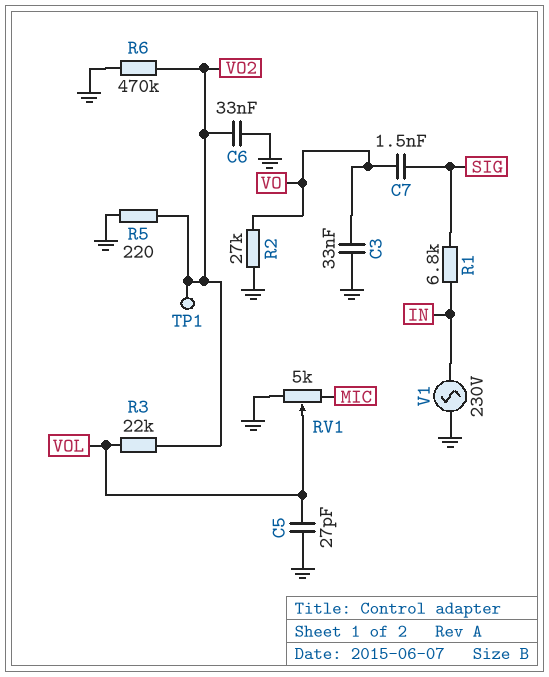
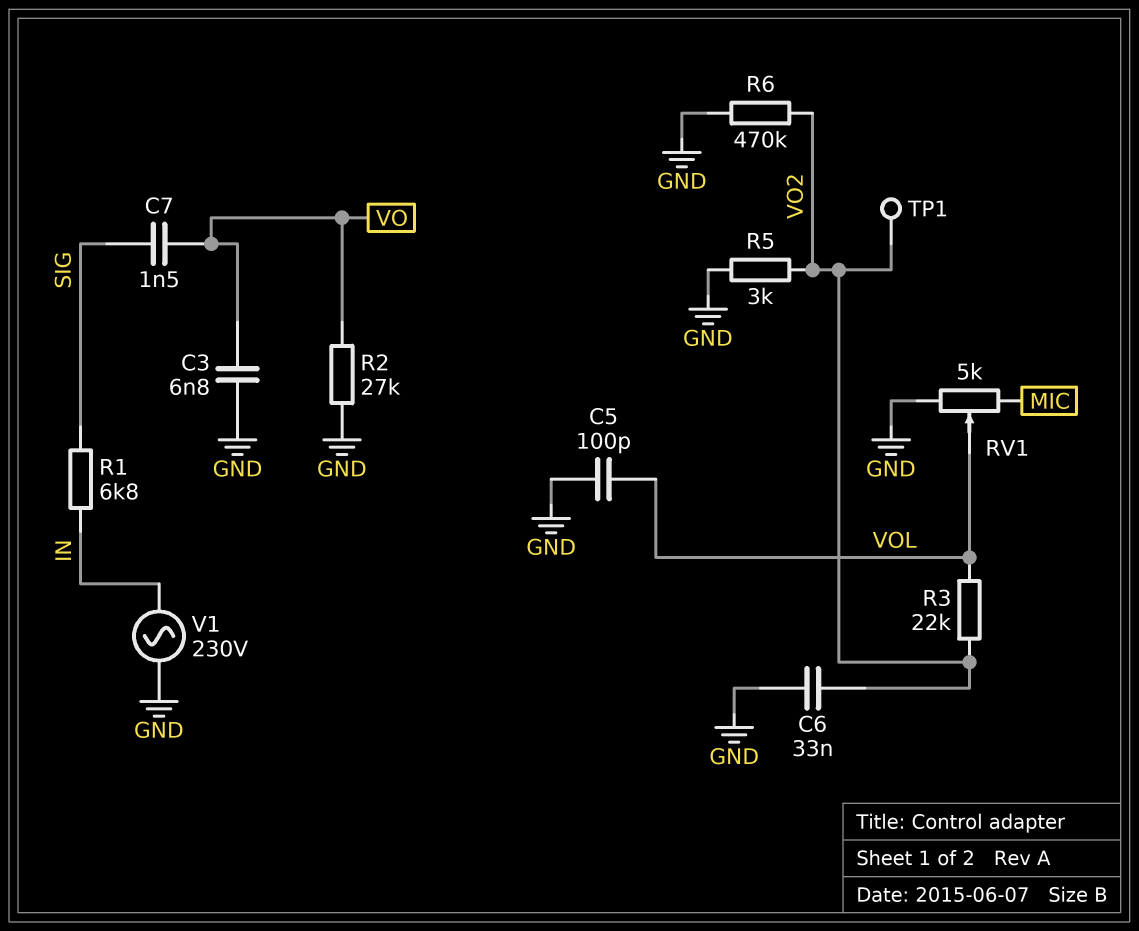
C3: 33nF (GND, VO) -> 6.8nF (GND, VO)
C5: 27pF (GND, VOL) -> 100pF (GND, VOL)
R5: 220 (GND, VO2) -> 3k (GND, VO2)

